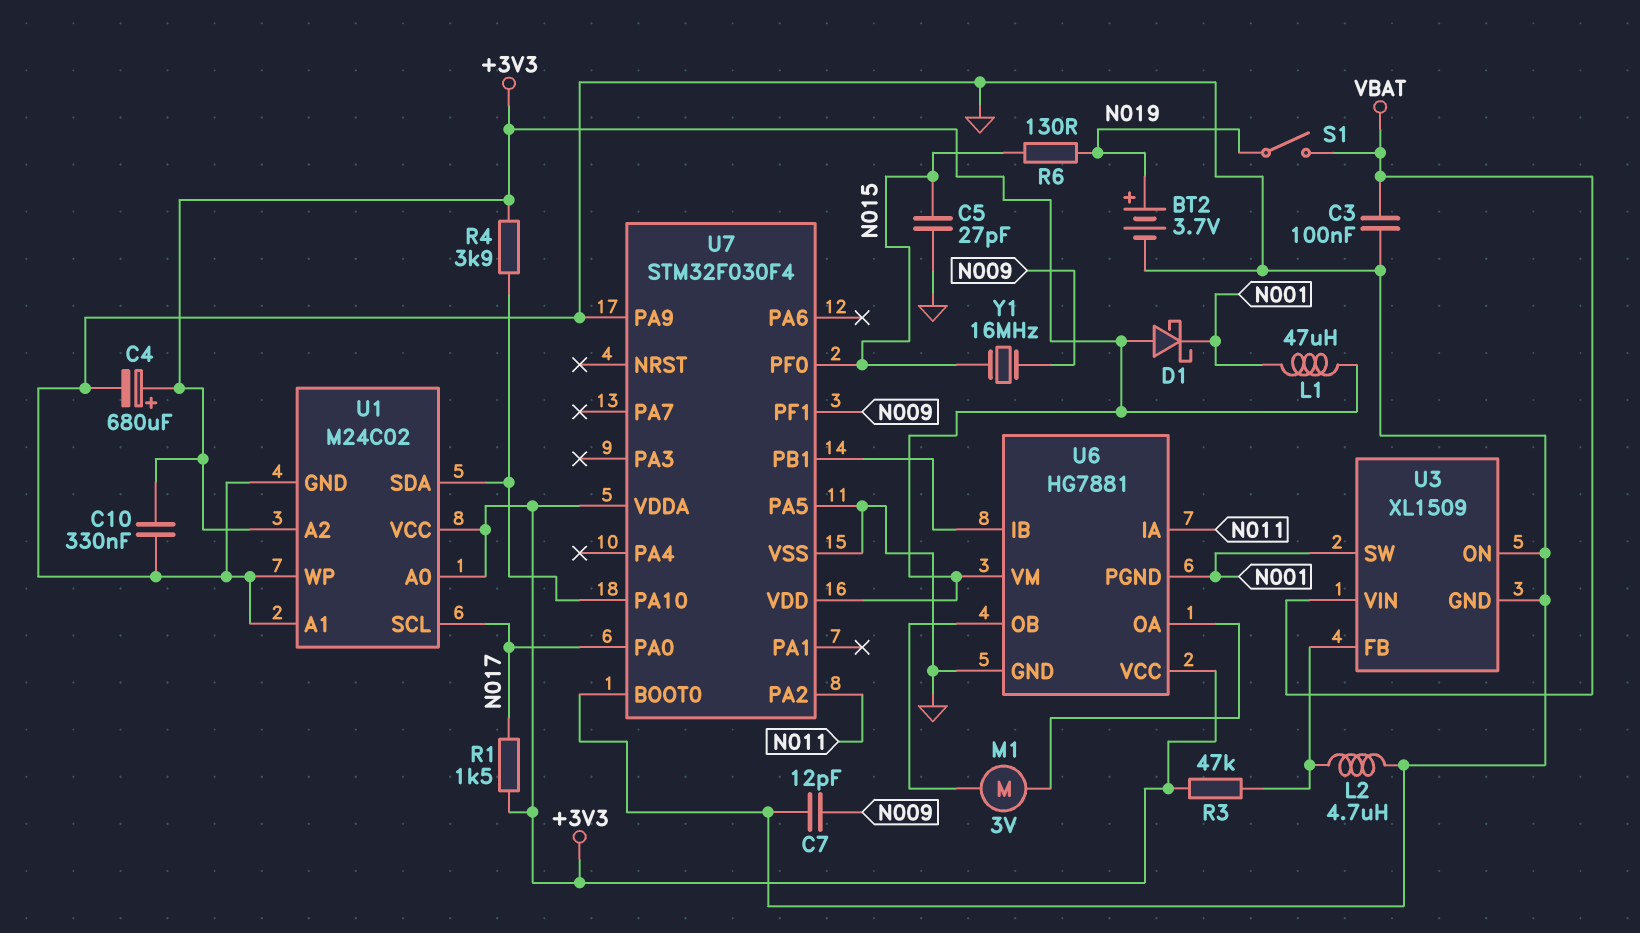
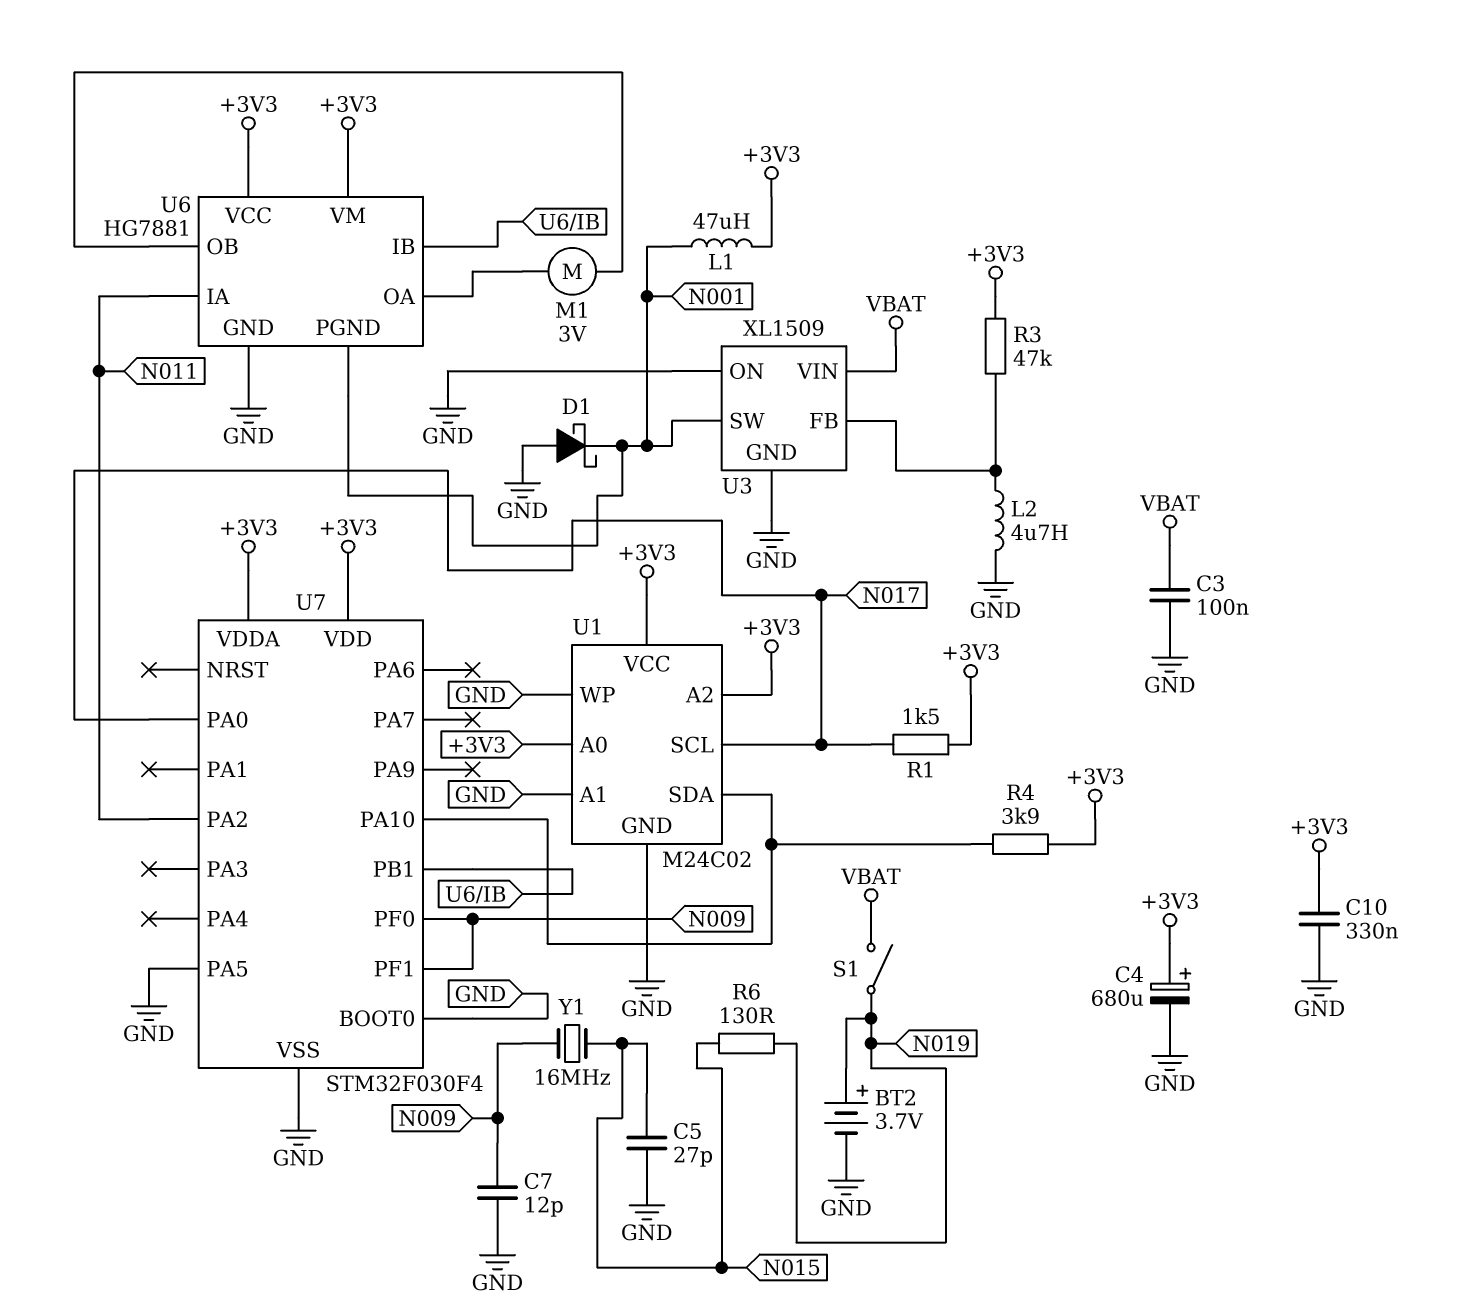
D1: schottky (A +3V3, K N001) -> schottky (A GND, K N001)
U7 pin PA9: GND -> none
U7 pin PF0: N015 -> N009

